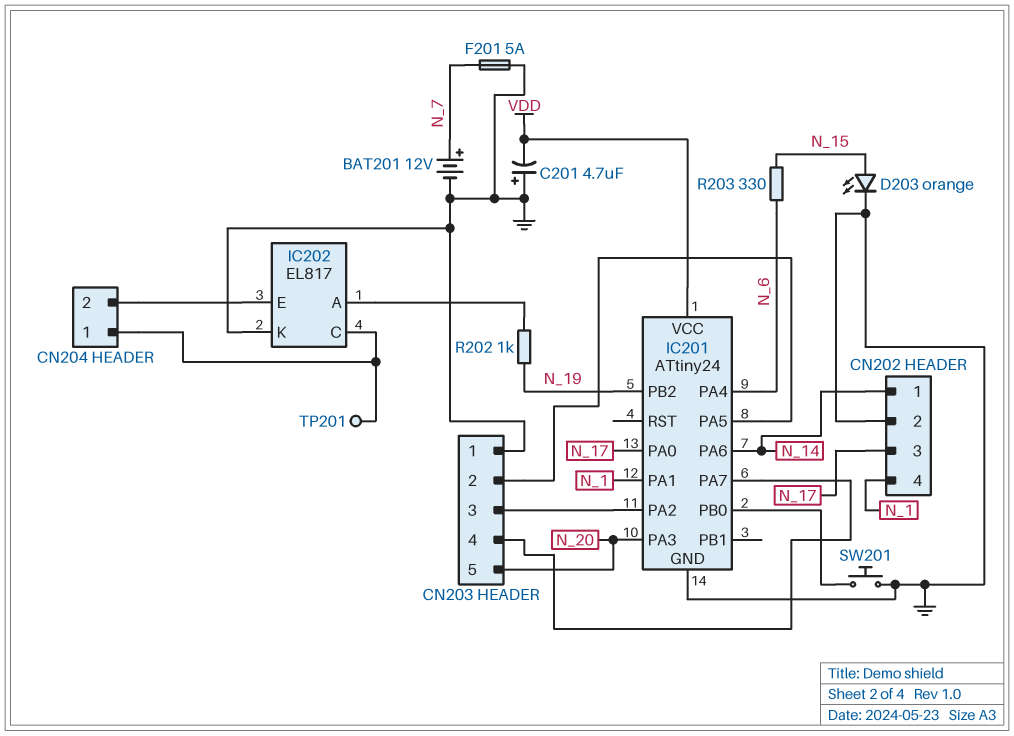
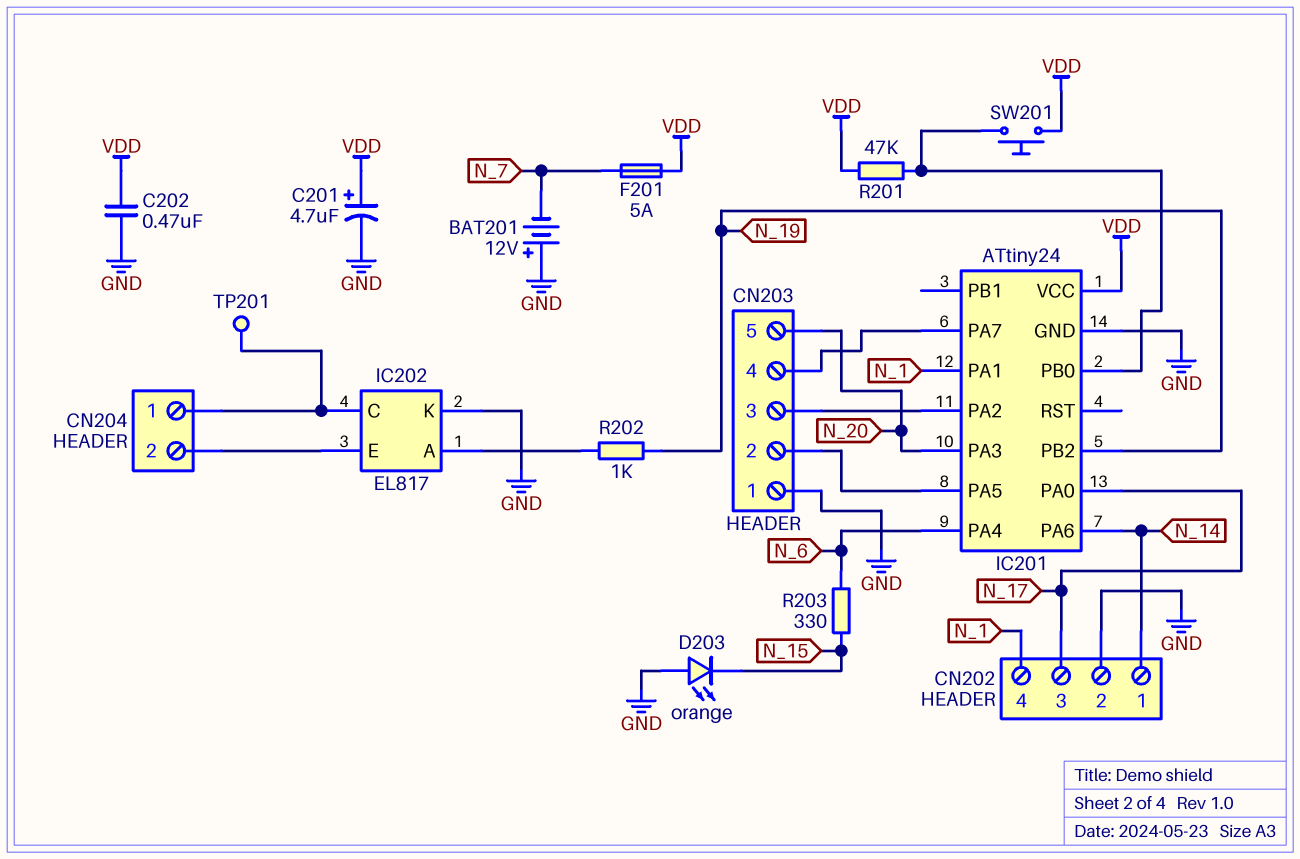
BAT201: 12V (plus N_7, minus GND) -> 12V (plus GND, minus N_7)
C201: 4.7uF (plus GND, minus VDD) -> 4.7uF (plus VDD, minus GND)
C202: none -> 470nF (GND, VDD)
D203: LED orange (A N_15, K GND) -> LED orange (A GND, K N_15)
F201: 5A (GND, N_7) -> 5A (N_7, VDD)
R201: none -> 47k (IC201/PB0, VDD)
SW201: button (GND, IC201/PB0) -> button (IC201/PB0, VDD)

